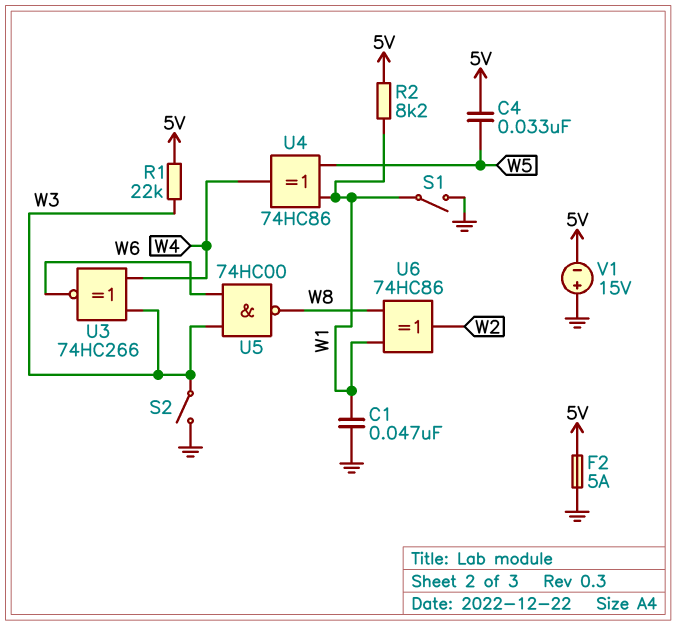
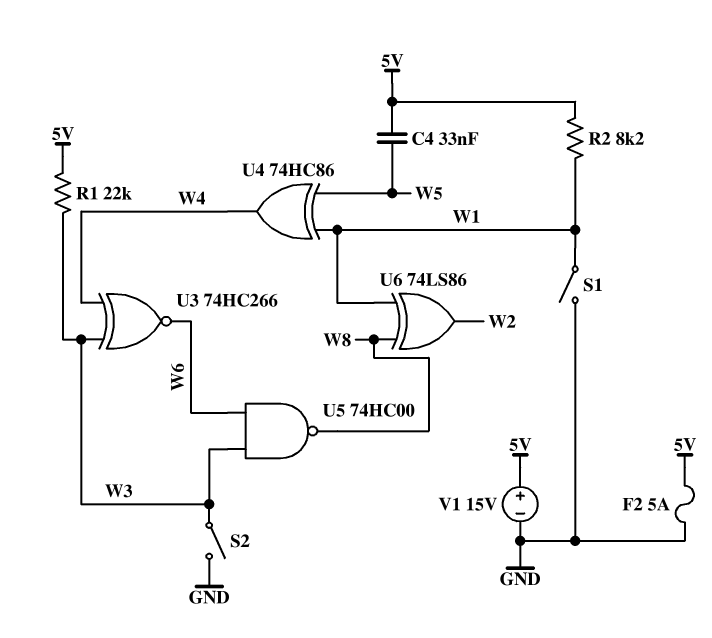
C1: 47nF (GND, W1) -> none
U6: XOR 74HC86 (in W1, in W8, out W2) -> XOR 74LS86 (in W1, in W8, out W2)
V1: 15V (plus GND, minus 5V) -> 15V (plus 5V, minus GND)

